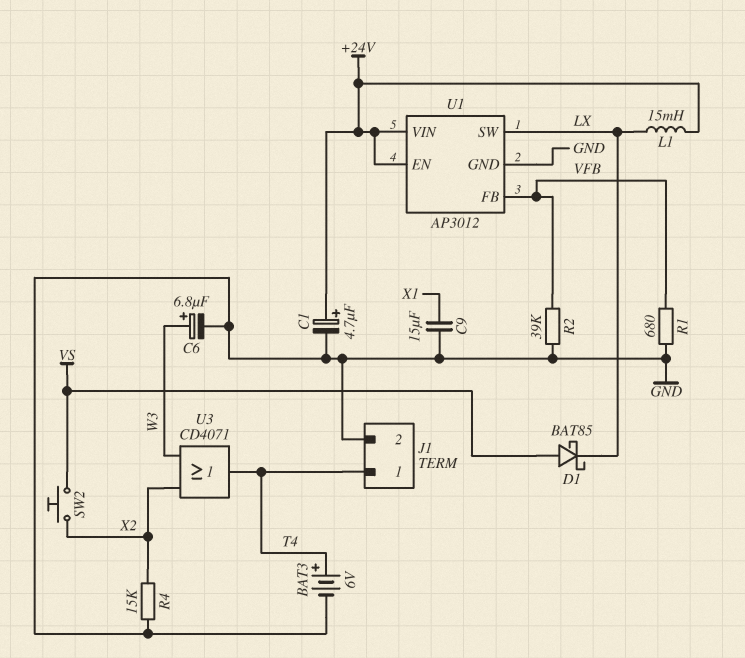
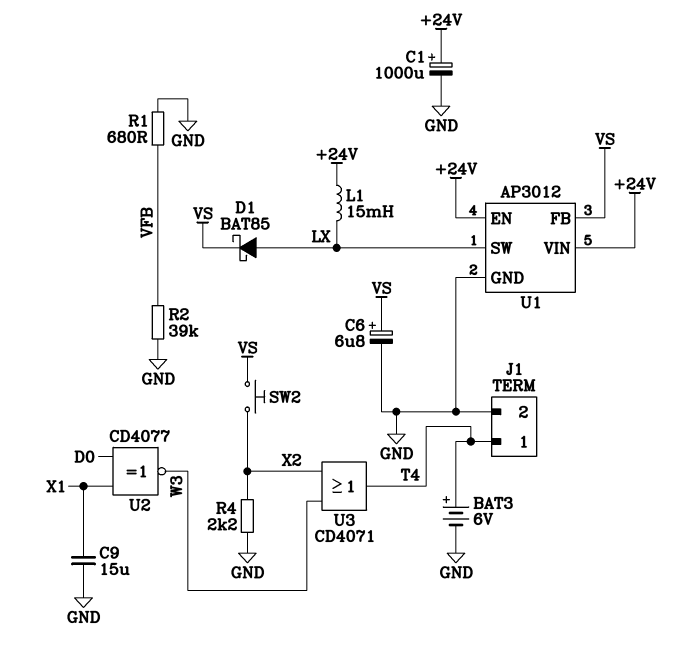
C1: 4.7uF (plus +24V, minus GND) -> 1000uF (plus +24V, minus GND)
C6: 6.8uF (plus W3, minus GND) -> 6.8uF (plus VS, minus GND)
D1: schottky BAT85 (A VS, K LX) -> schottky BAT85 (A LX, K VS)
R4: 15k (GND, X2) -> 2.2k (GND, X2)
U1 pin FB: VFB -> VS
U2: none -> XNOR CD4077 (in D0, in X1, out W3)

